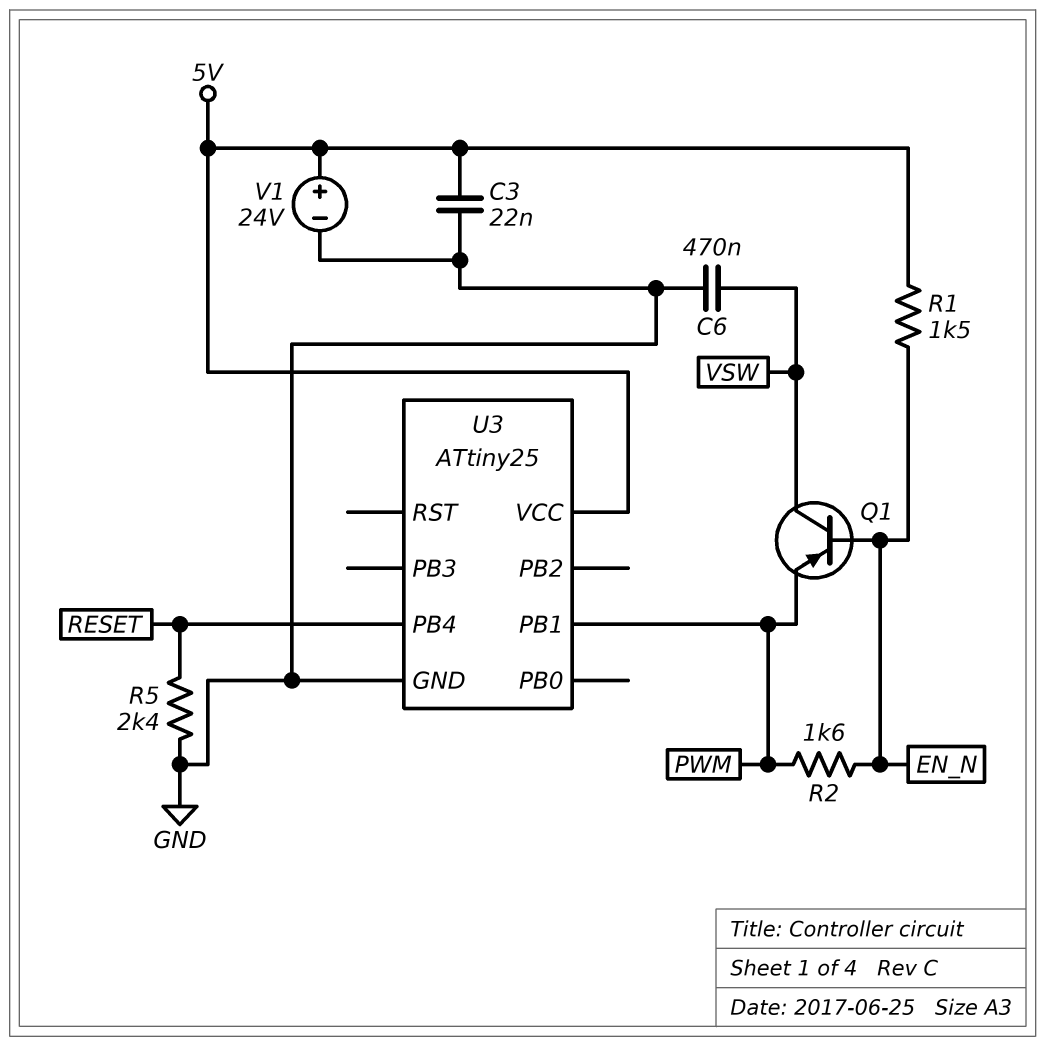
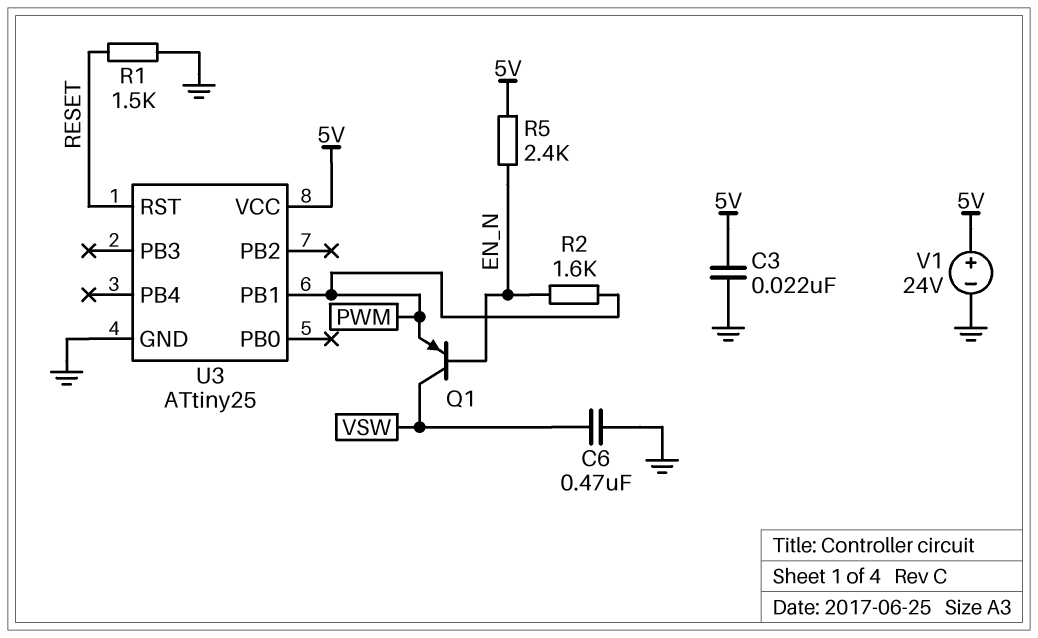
R1: 1.5k (5V, EN_N) -> 1.5k (GND, RESET)
R5: 2.4k (GND, RESET) -> 2.4k (5V, EN_N)
U3 pin PB4: RESET -> none
U3 pin RST: none -> RESET

